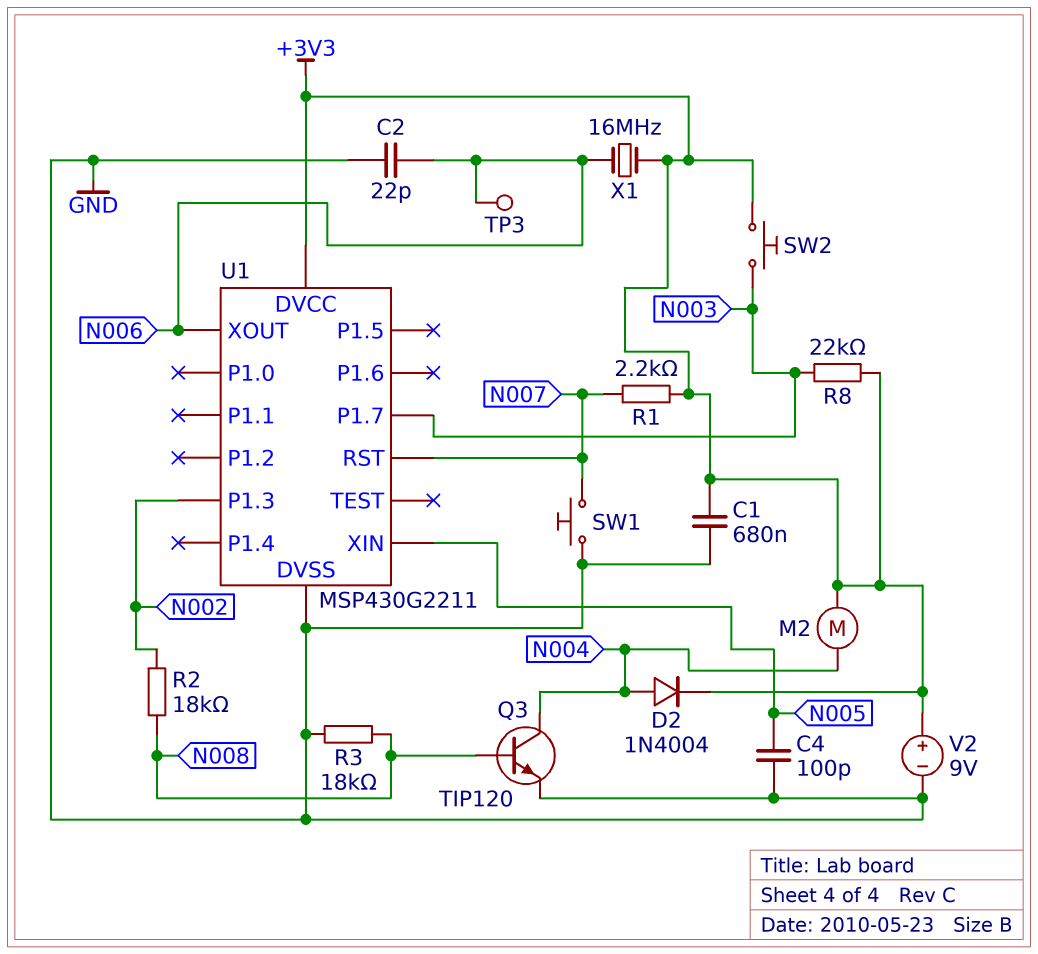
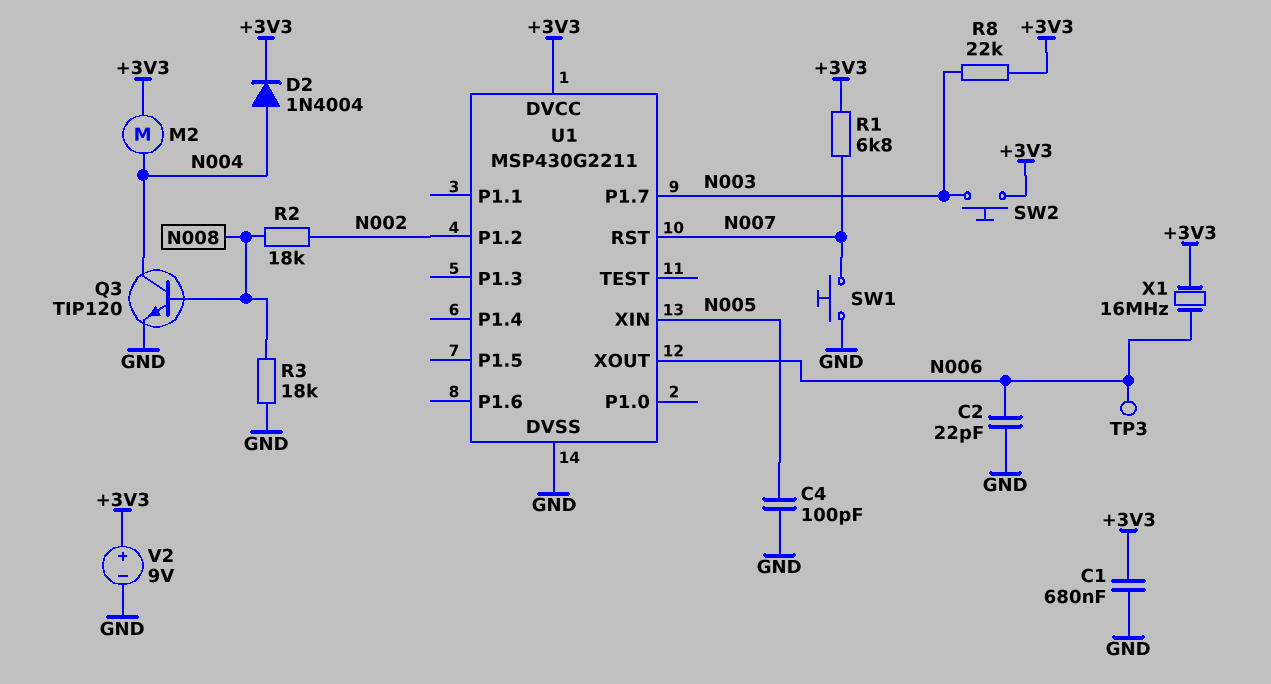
R1: 2.2k (+3V3, N007) -> 6.8k (+3V3, N007)
U1 pin P1.2: none -> N002
U1 pin P1.3: N002 -> none

